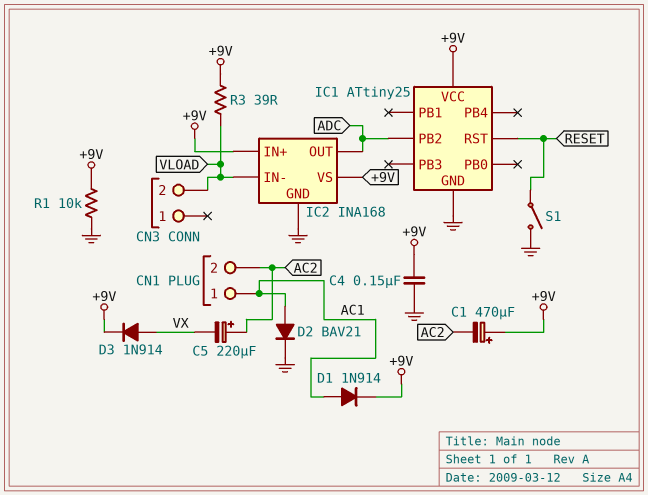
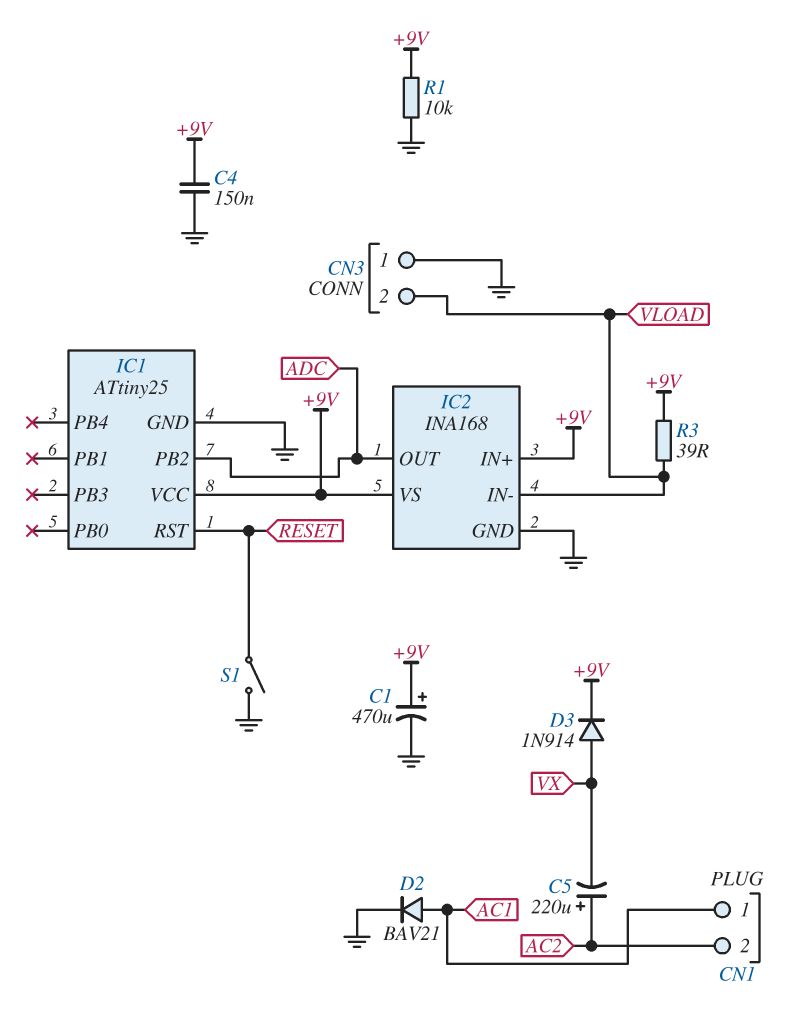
C1: 470uF (plus +9V, minus AC2) -> 470uF (plus +9V, minus GND)
CN3 pin 1: none -> GND
D1: diode 1N914 (A AC1, K +9V) -> none

